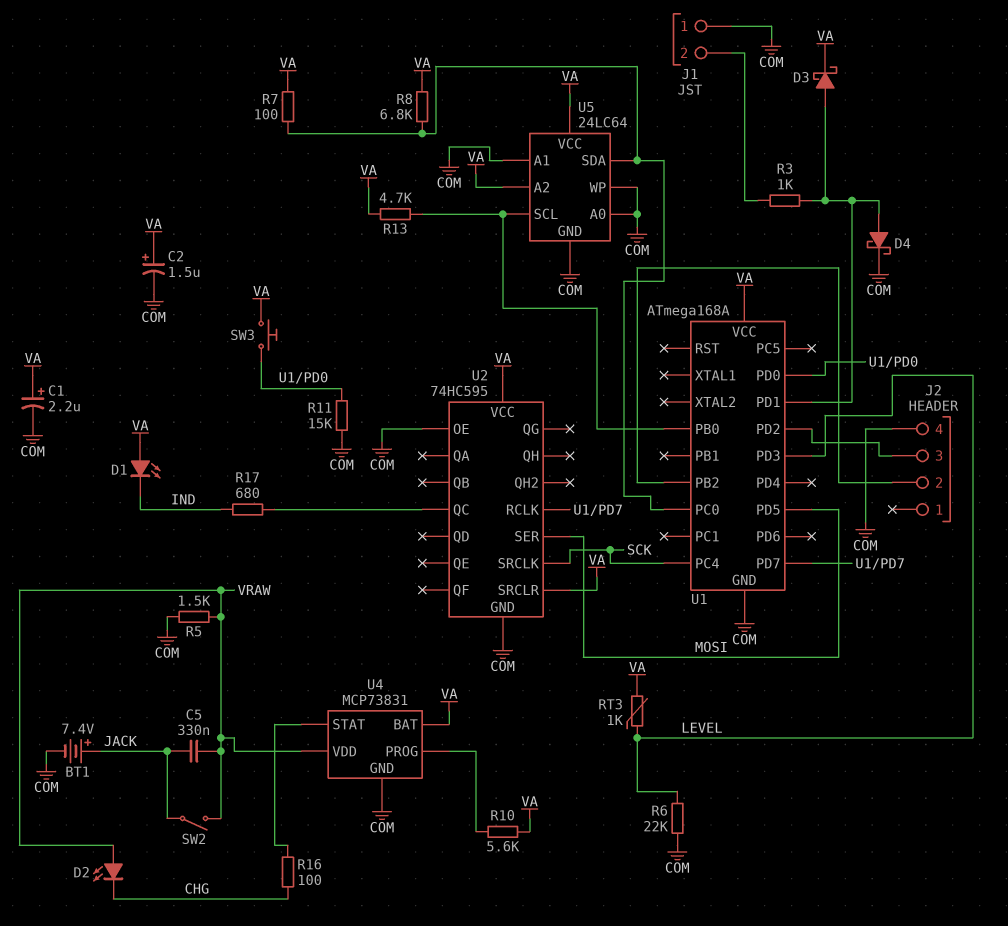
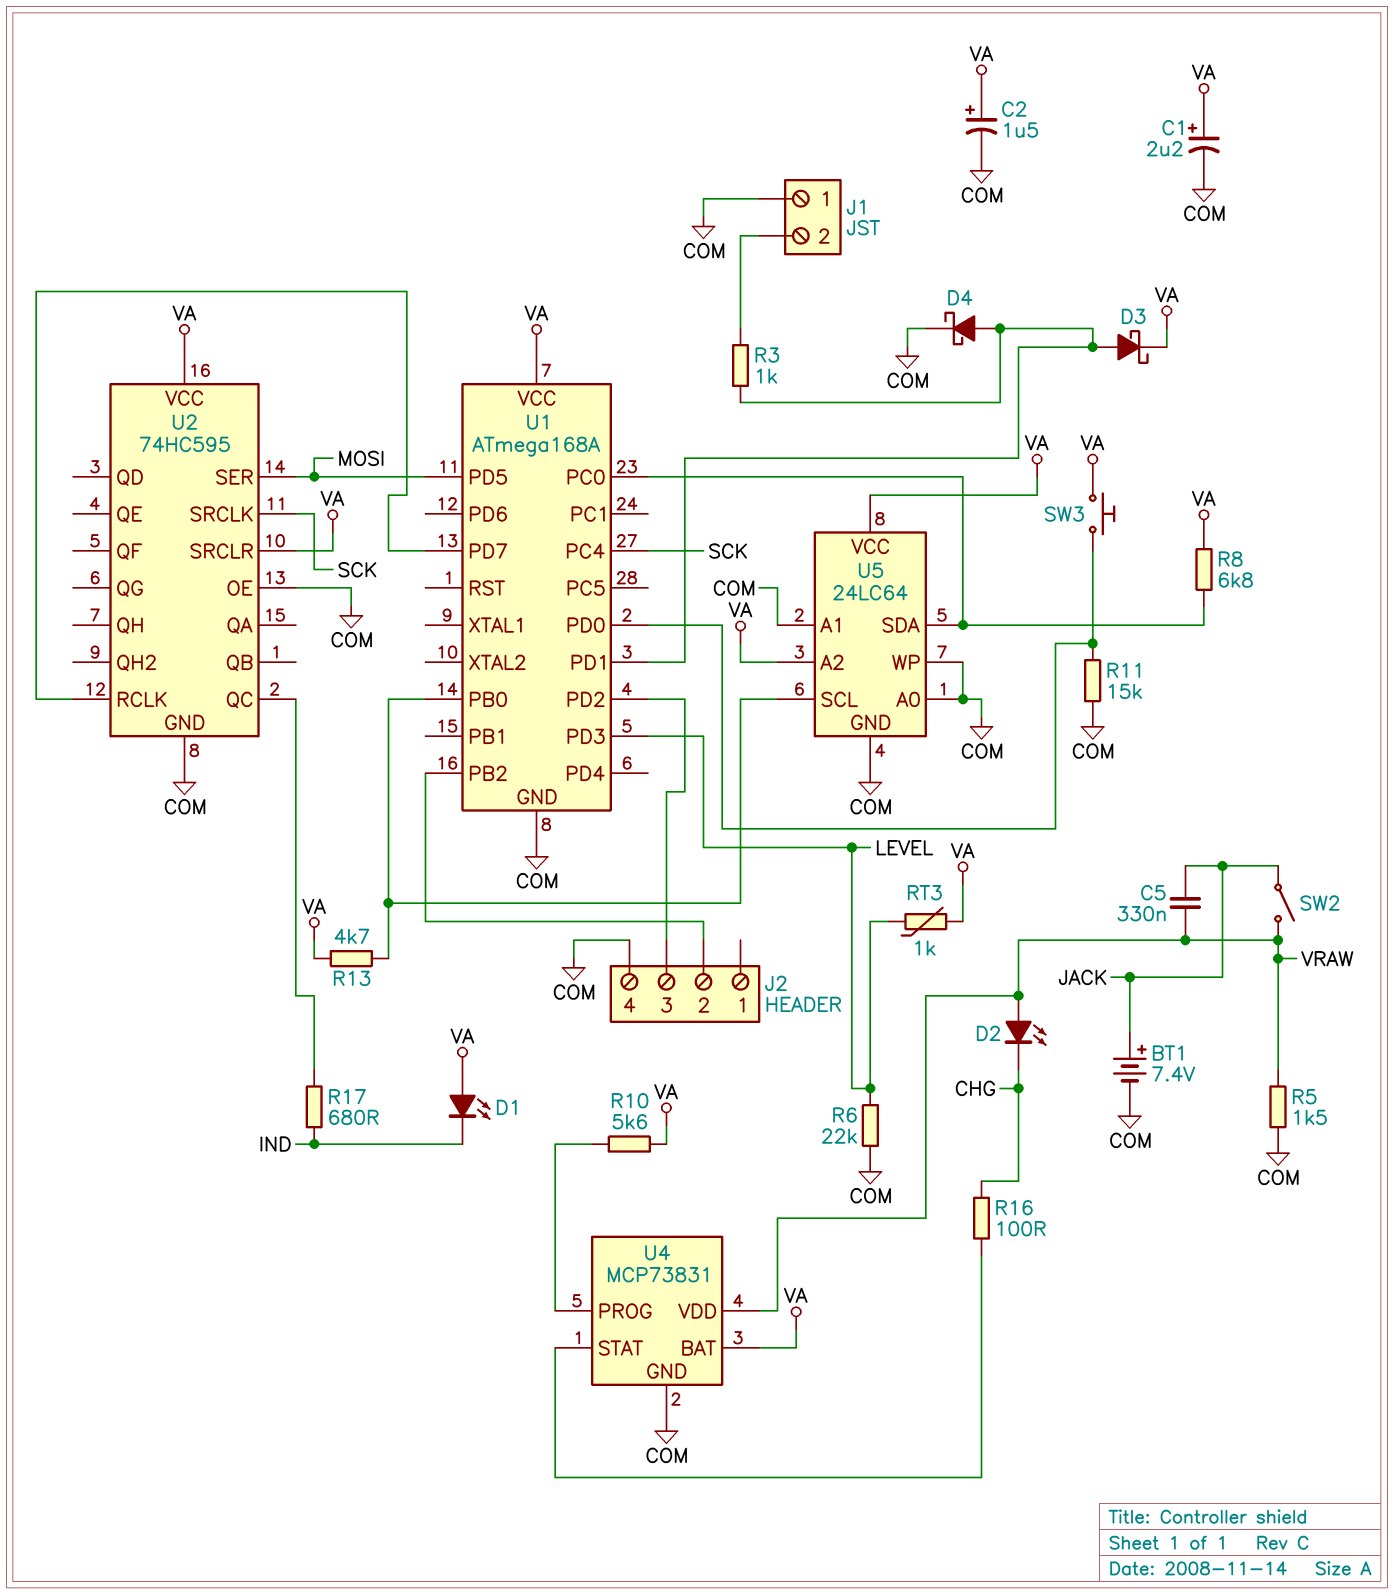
R7: 100 (U1/PC0, VA) -> none

